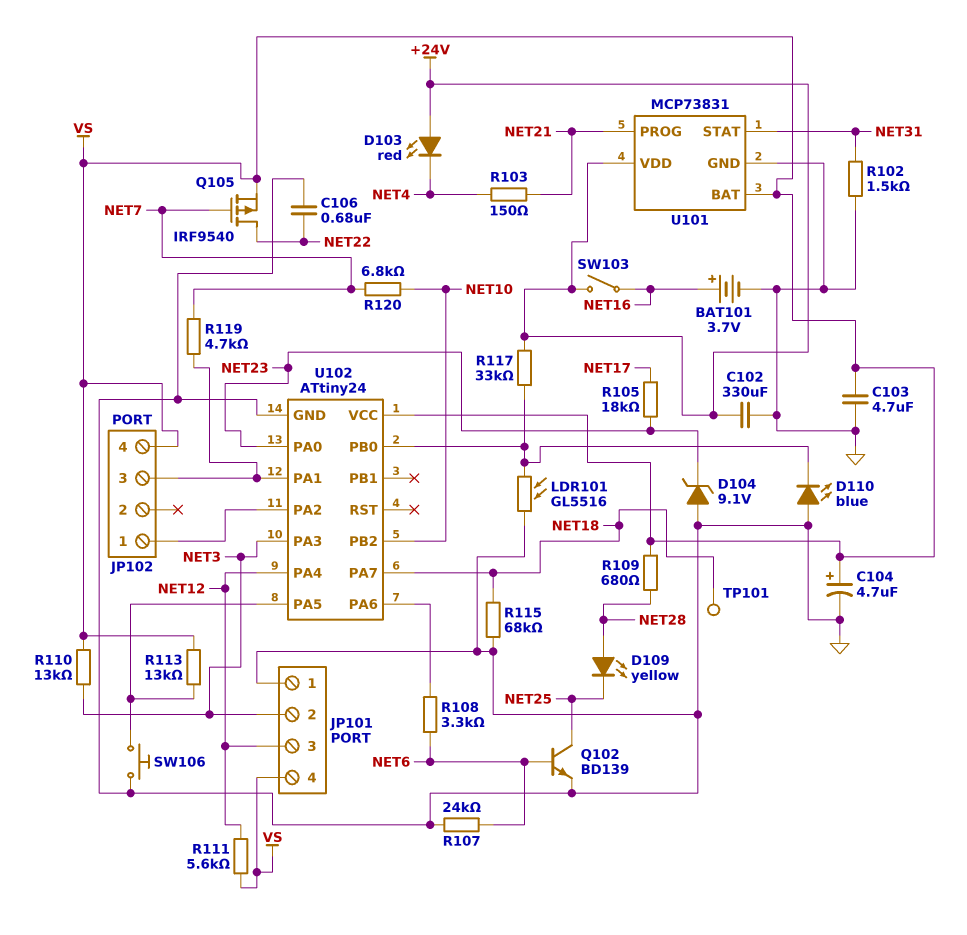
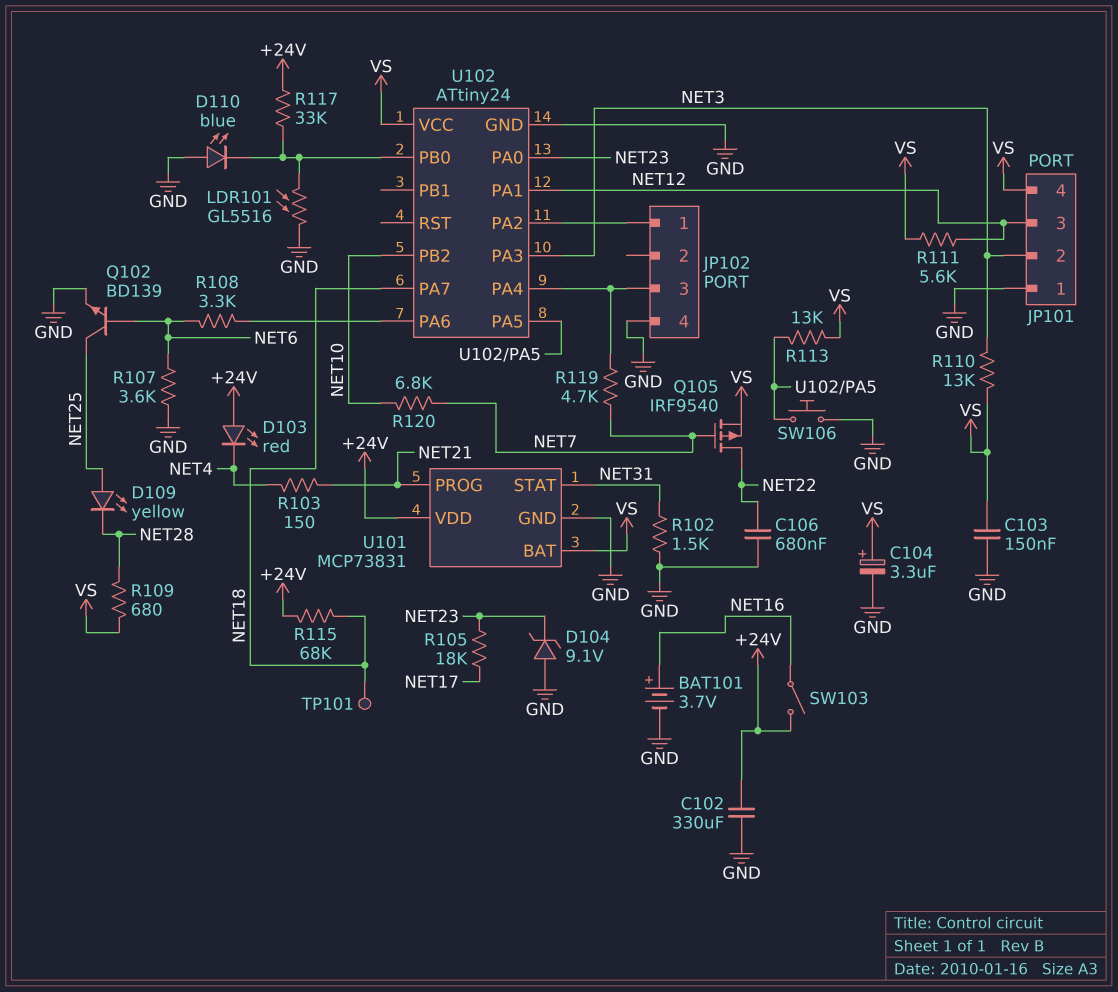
C103: 4.7uF (GND, VS) -> 150nF (GND, VS)
C104: 4.7uF (plus VS, minus GND) -> 3.3uF (plus VS, minus GND)
D109: LED yellow (A NET28, K NET25) -> LED yellow (A NET25, K NET28)
JP102 pin 4: VS -> GND
R107: 24k (GND, NET6) -> 3.6k (GND, NET6)
R115: 68k (GND, NET18) -> 68k (+24V, NET18)
U102 pin PA1: JP102/3 -> NET12
U102 pin PA4: NET12 -> JP102/3

